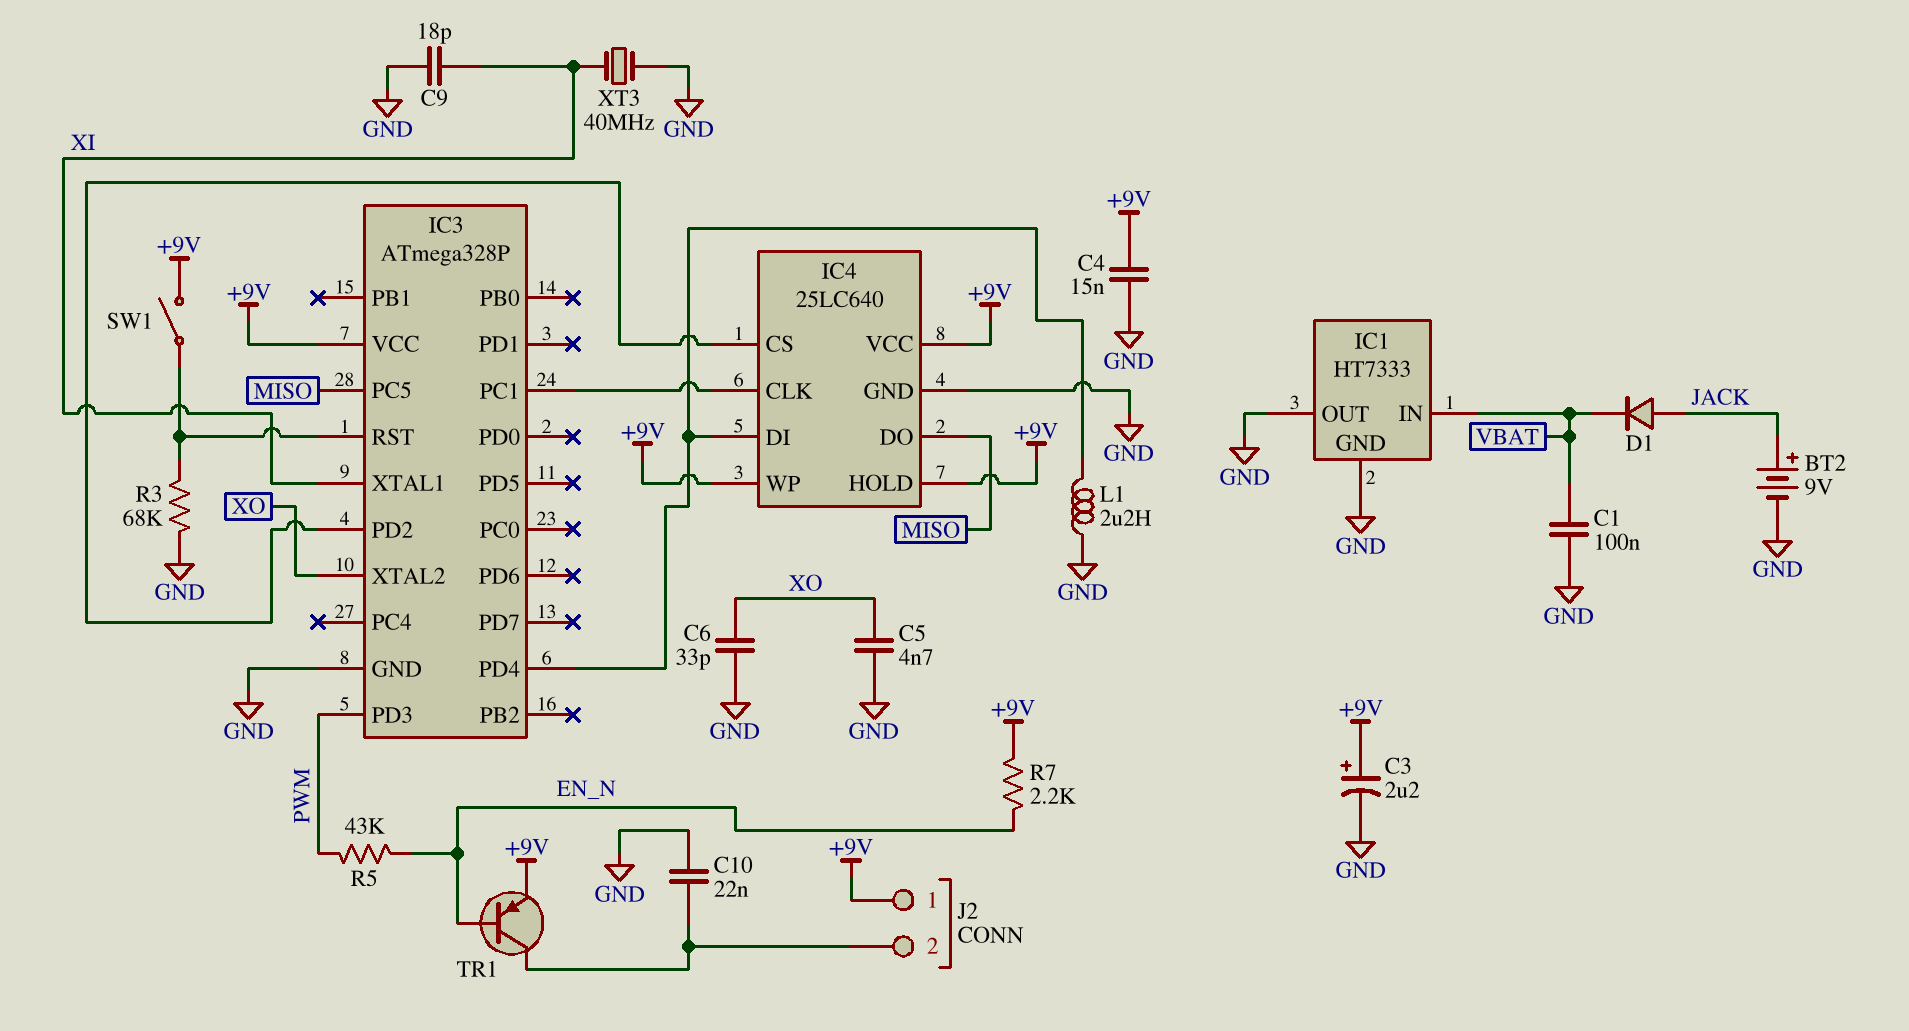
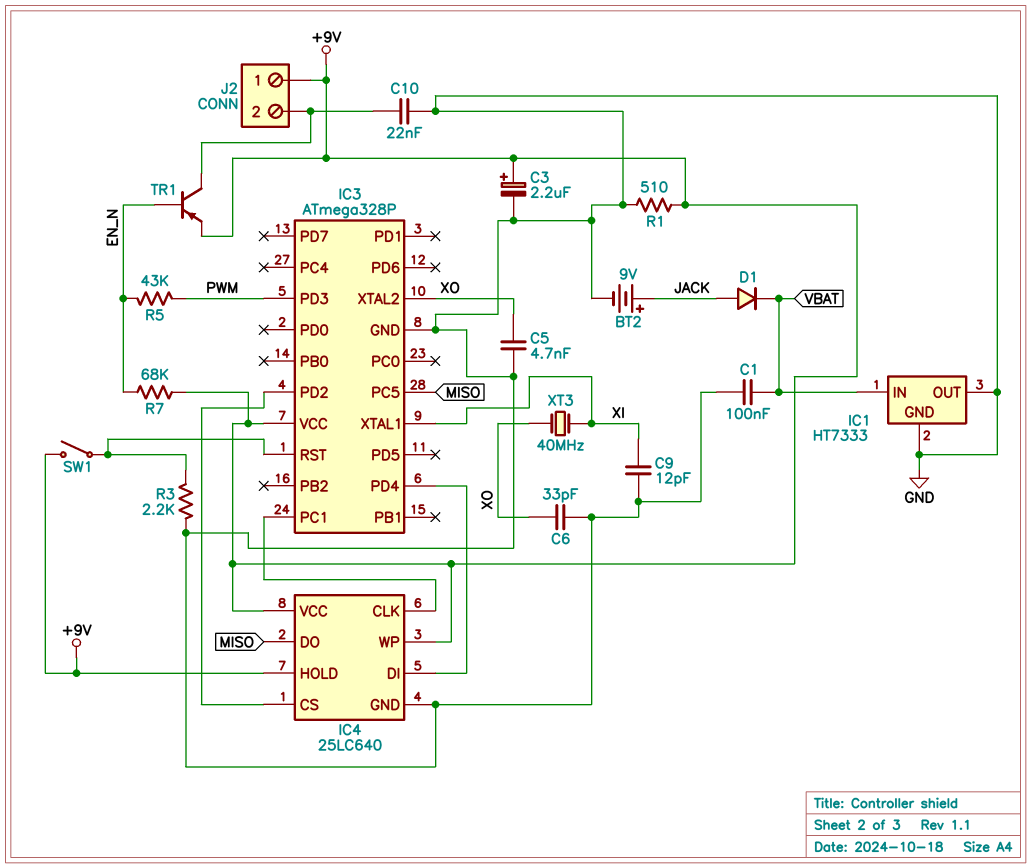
C4: 15nF (+9V, GND) -> none
C9: 18pF (GND, XI) -> 12pF (GND, XI)
L1: 2.2uH (GND, IC3/PD4) -> none
R1: none -> 510 (+9V, GND)
R3: 68k (GND, IC3/RST) -> 2.2k (GND, IC3/RST)
R7: 2.2k (+9V, EN_N) -> 68k (+9V, EN_N)
XT3: 40MHz (GND, XI) -> 40MHz (XI, XO)

